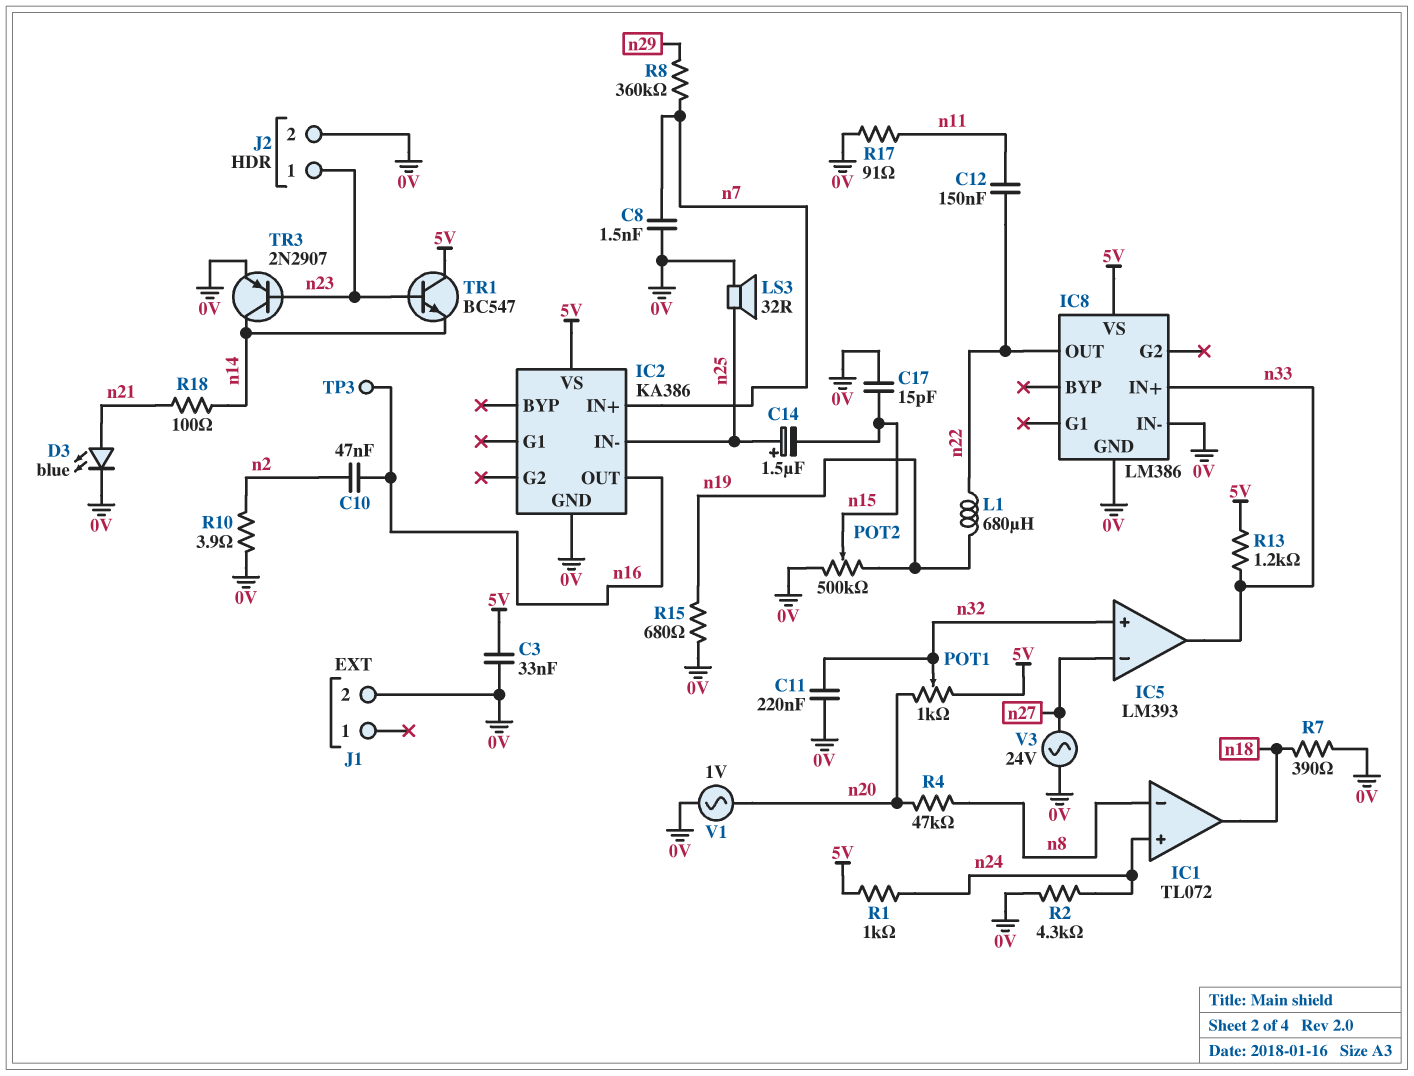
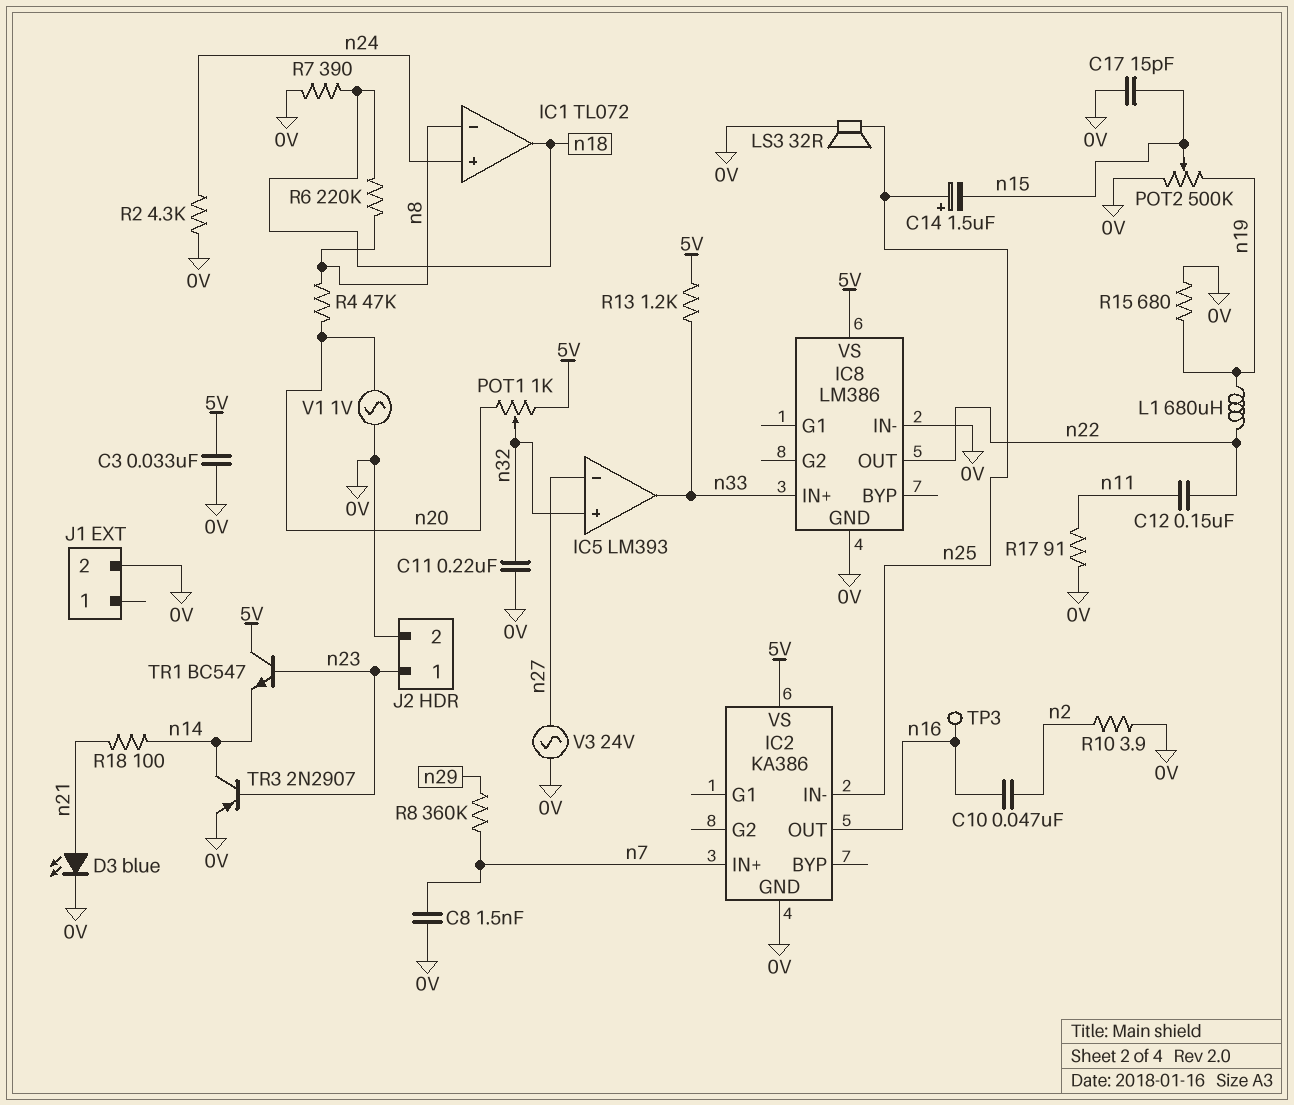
R1: 1k (5V, n24) -> none
R6: none -> 220k (n8, n18)

